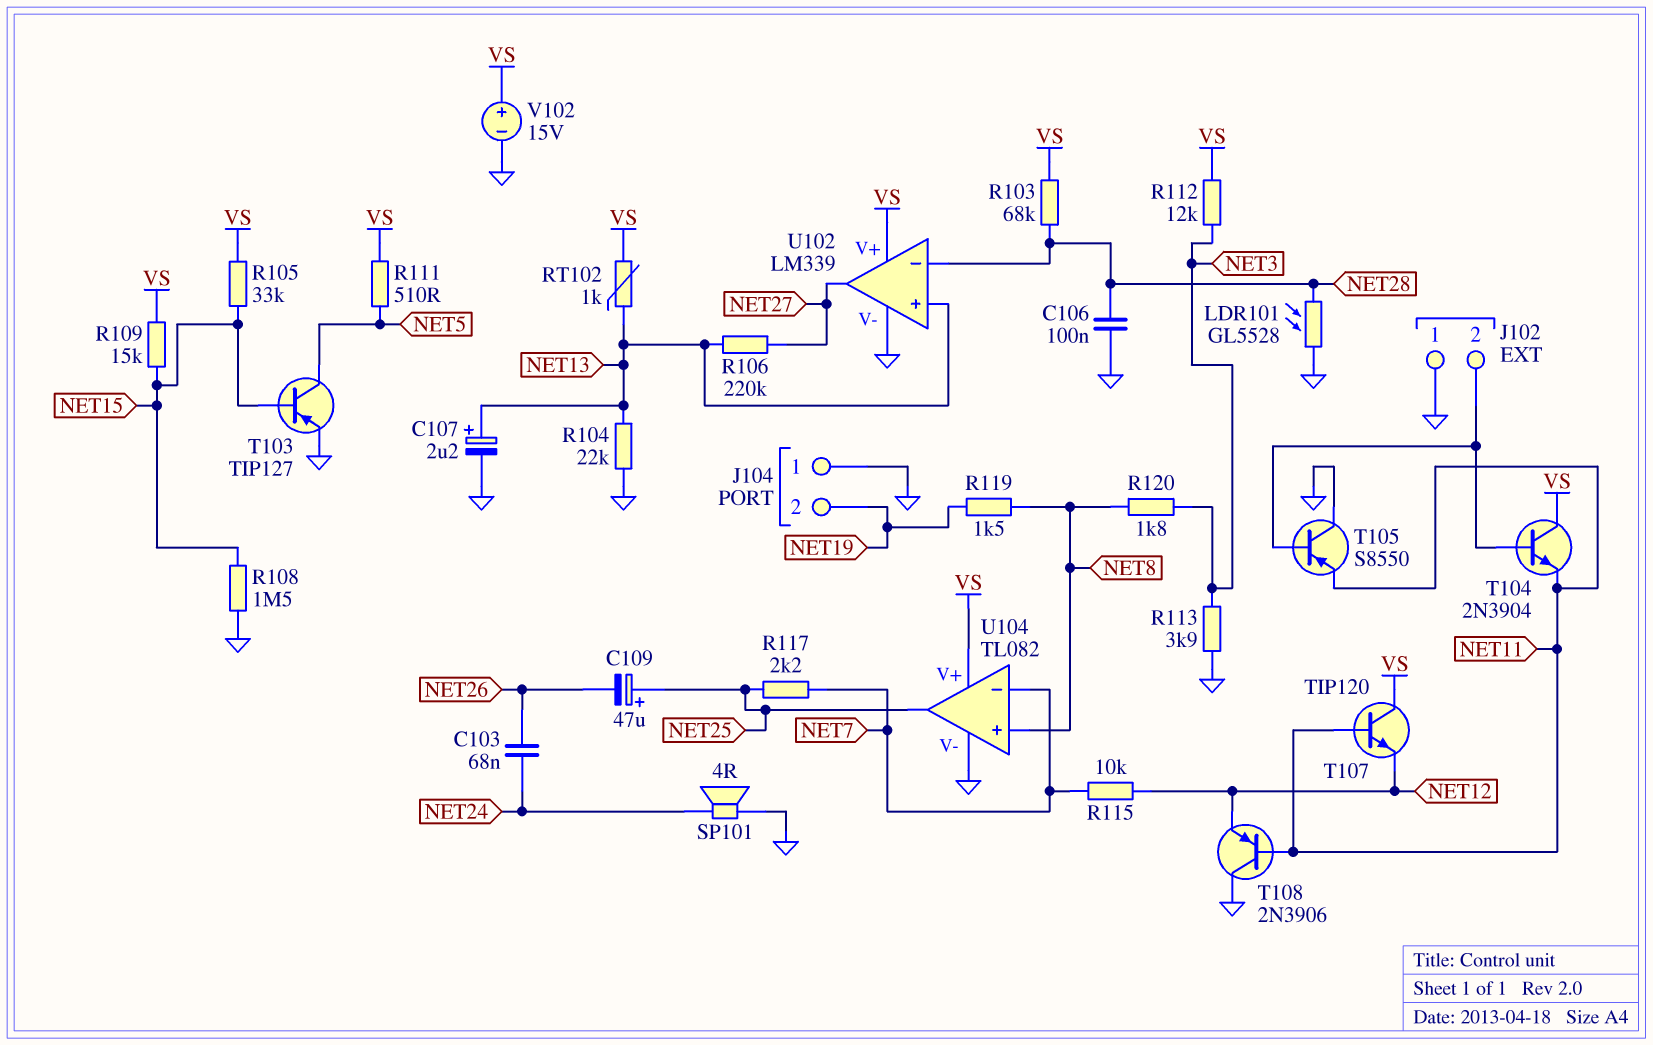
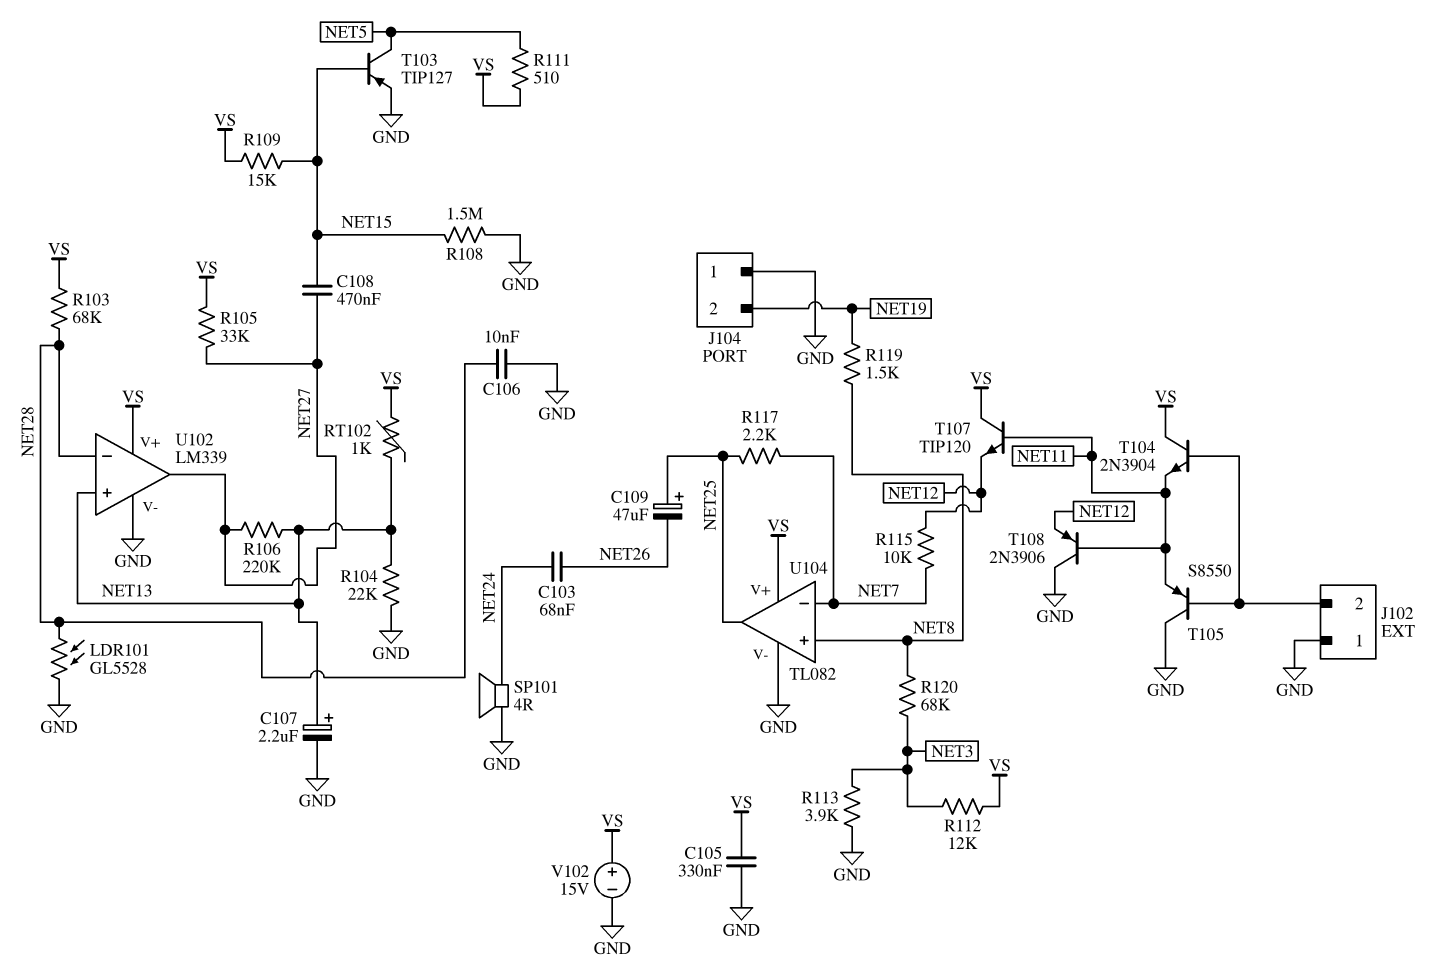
C105: none -> 330nF (GND, VS)
C106: 100nF (GND, NET28) -> 10nF (GND, NET28)
C108: none -> 470nF (NET15, NET27)
R105: 33k (NET15, VS) -> 33k (NET27, VS)
R120: 1.8k (NET3, NET8) -> 68k (NET3, NET8)

